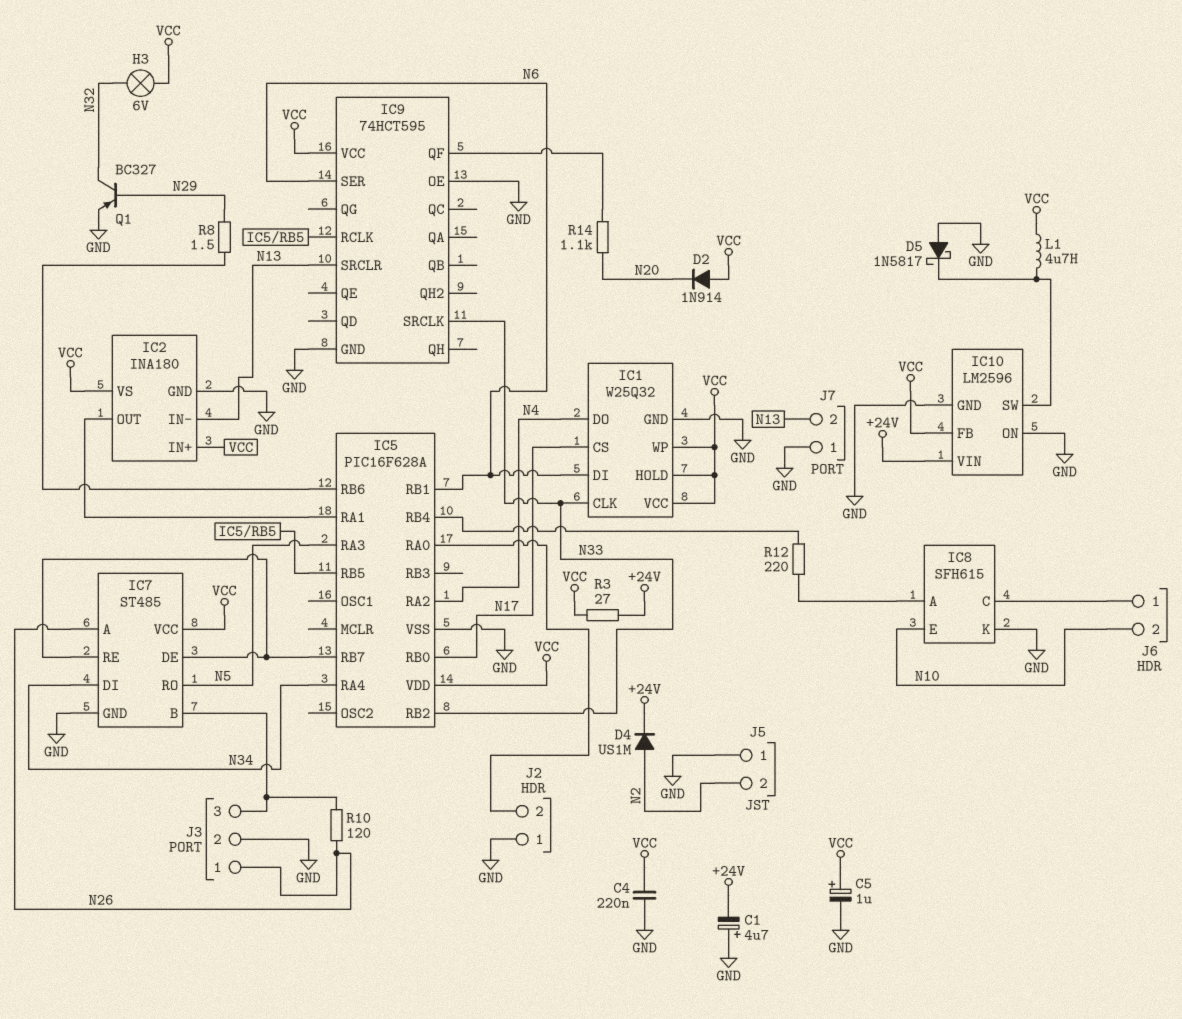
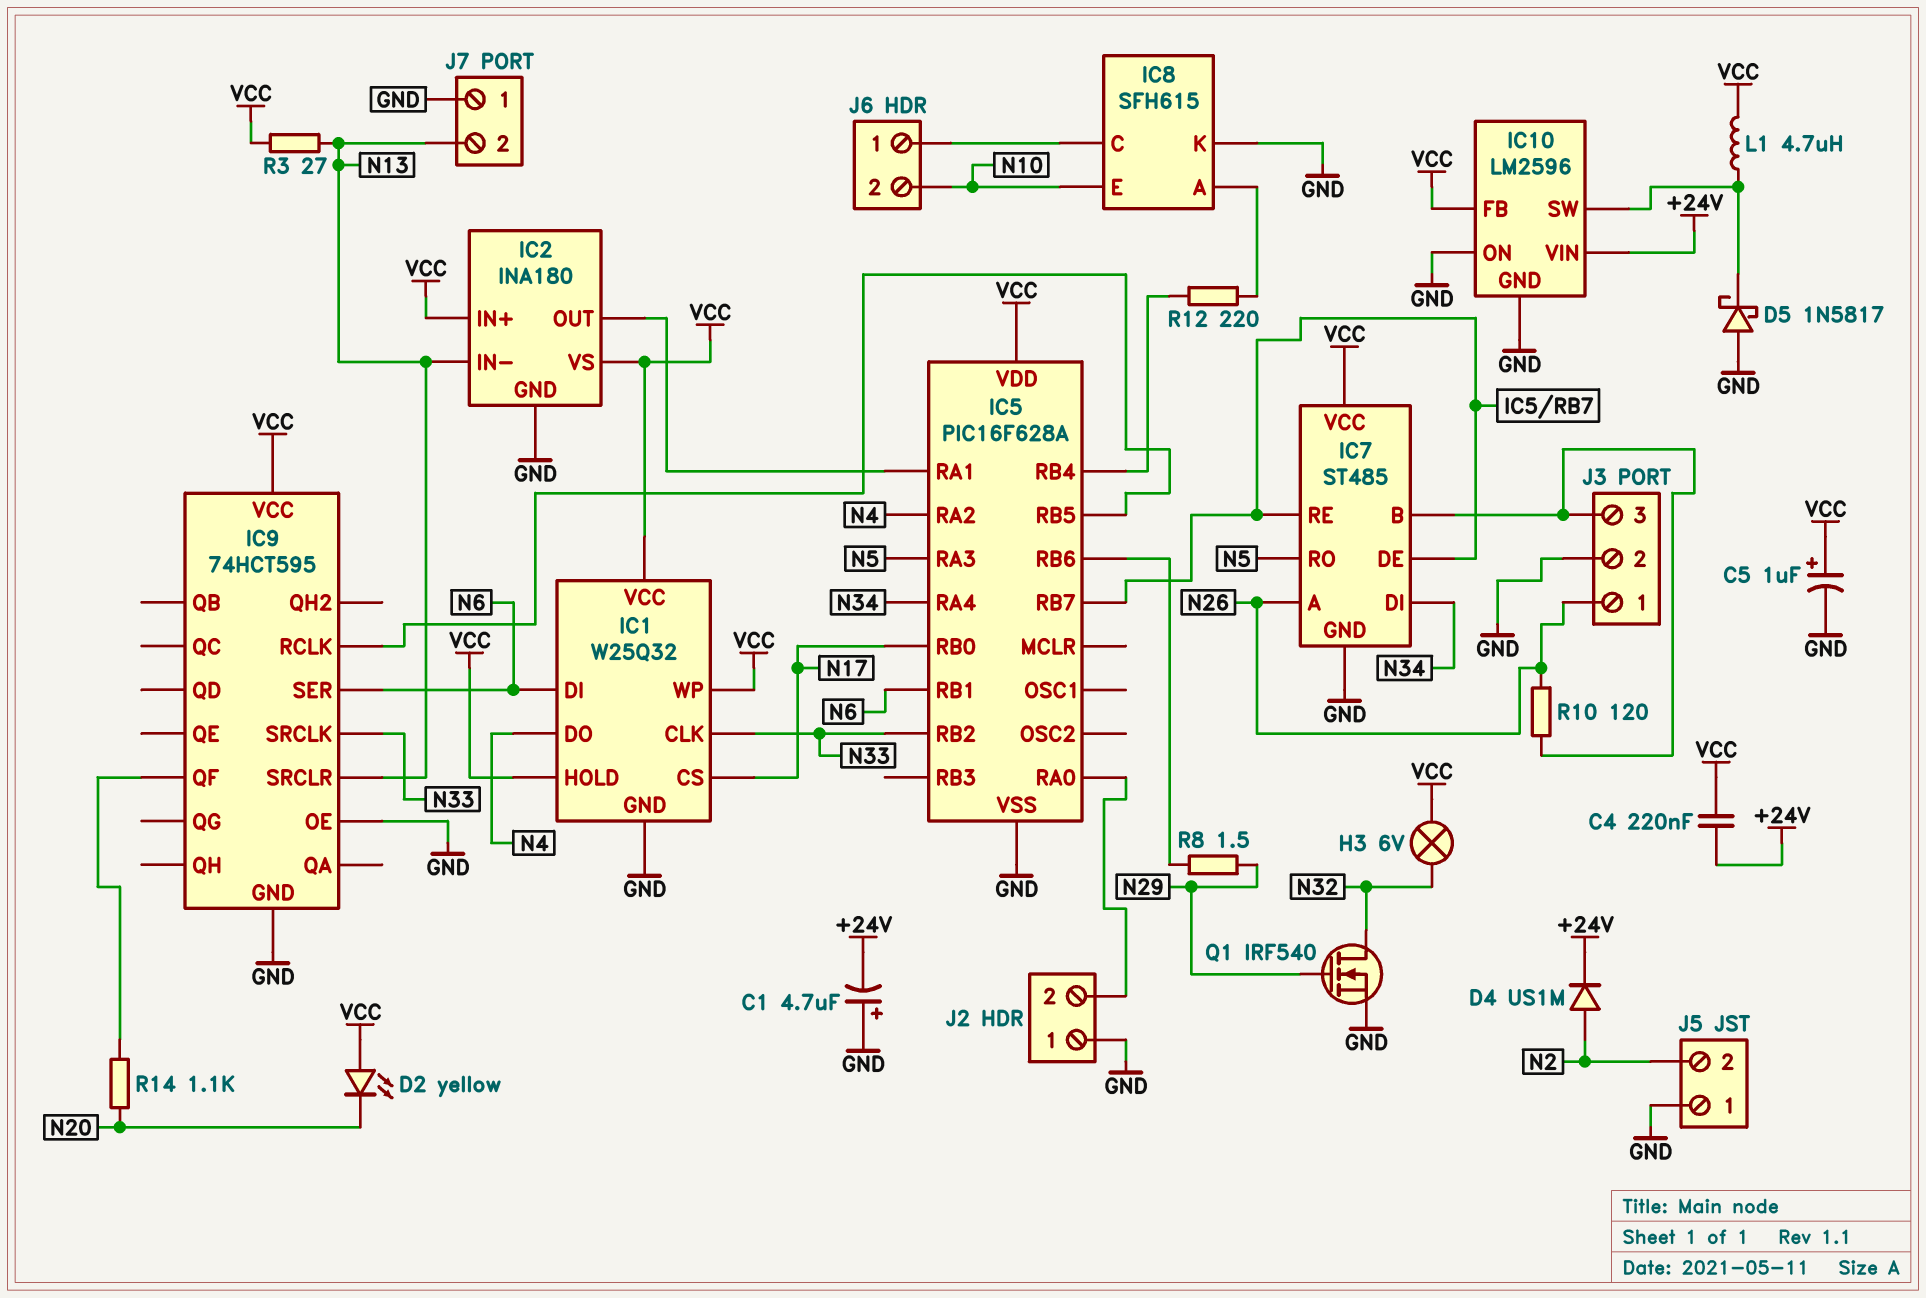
C4: 220nF (GND, VCC) -> 220nF (+24V, VCC)
D2: diode 1N914 (A VCC, K N20) -> LED yellow (A VCC, K N20)
Q1: PNP BC327 (B N29, C N32, E GND) -> NMOS IRF540 (G N29, D N32, S GND)
R3: 27 (+24V, VCC) -> 27 (N13, VCC)

